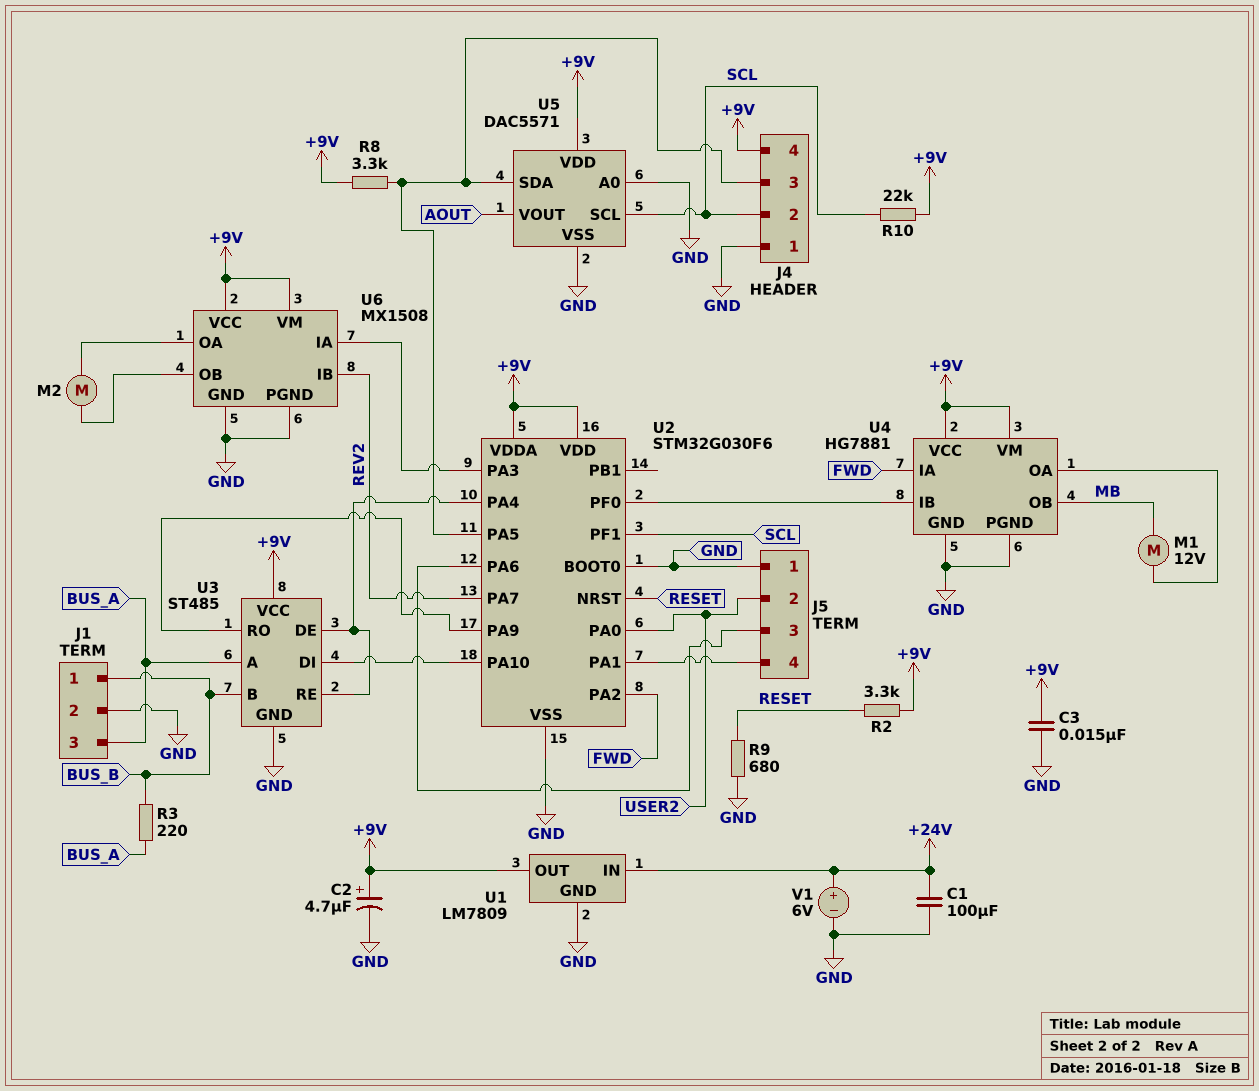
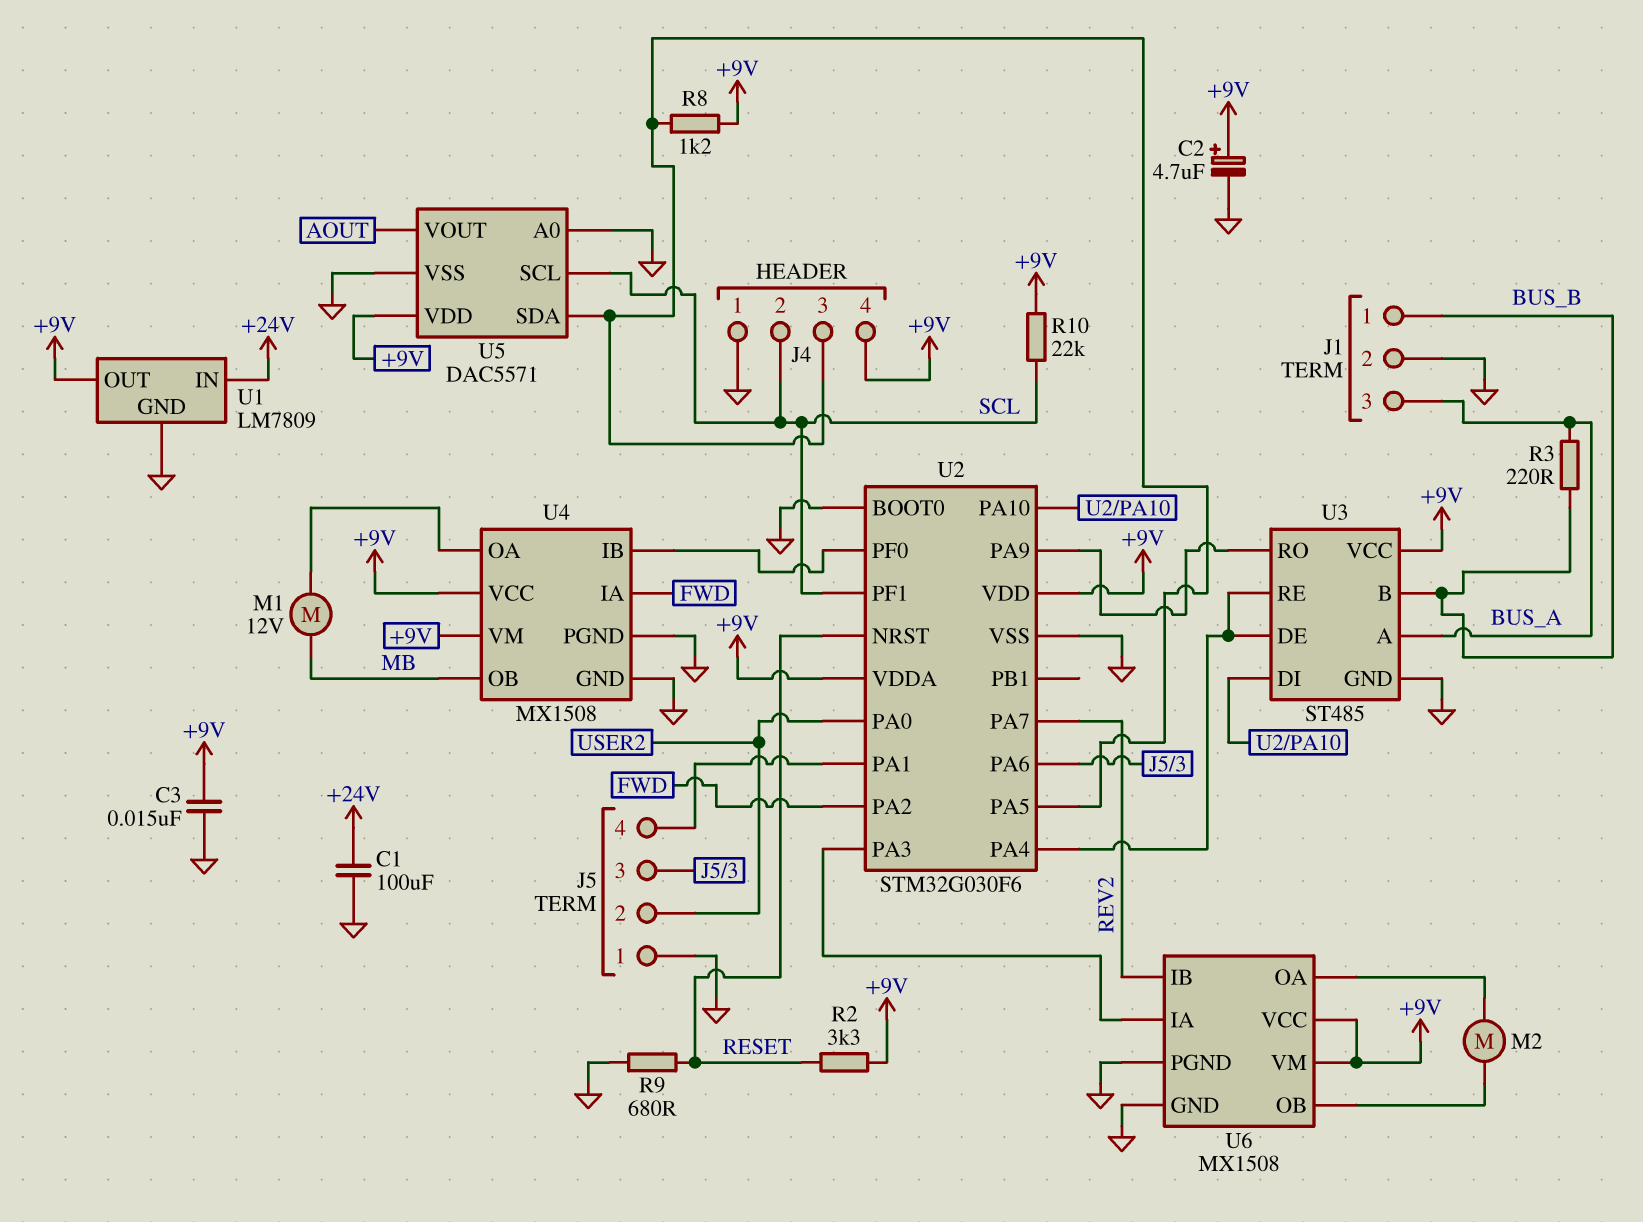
R8: 3.3k (+9V, J4/3) -> 1.2k (+9V, J4/3)
U4: HG7881 -> MX1508
V1: 6V (plus +24V, minus GND) -> none

